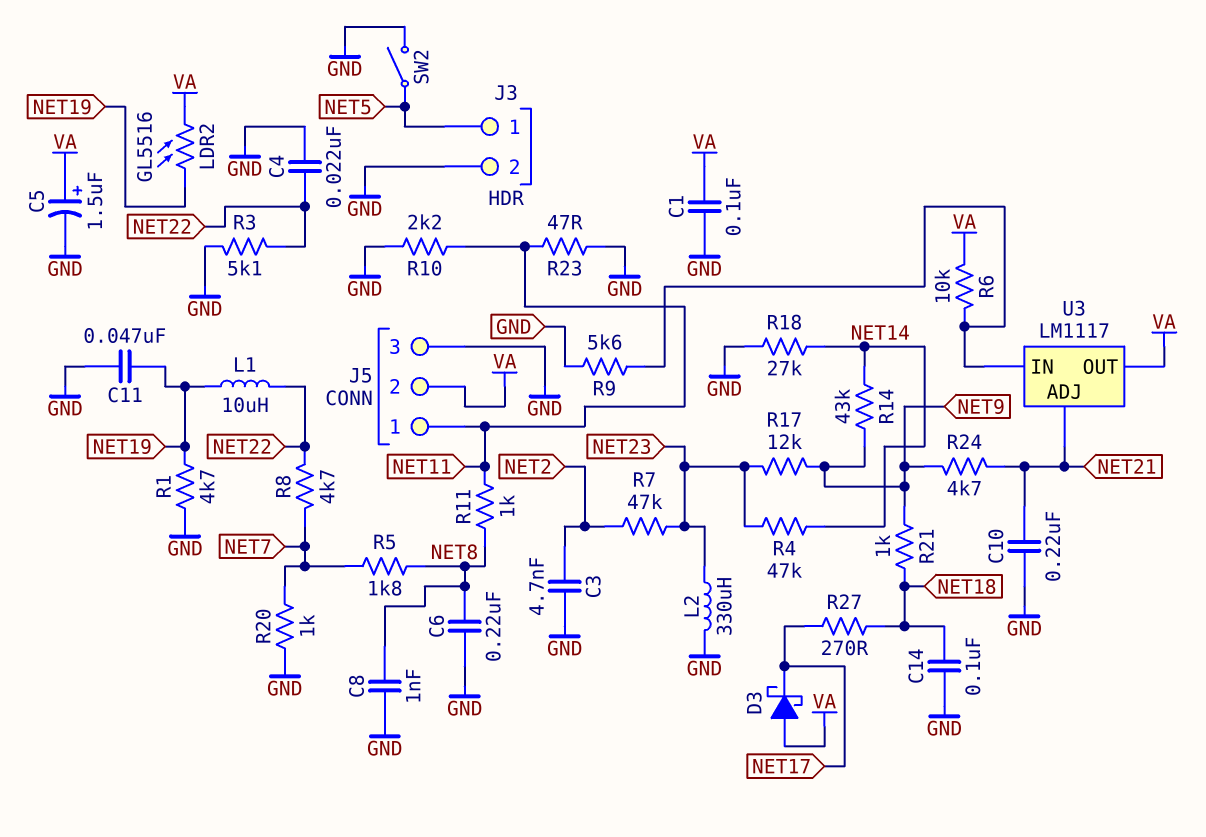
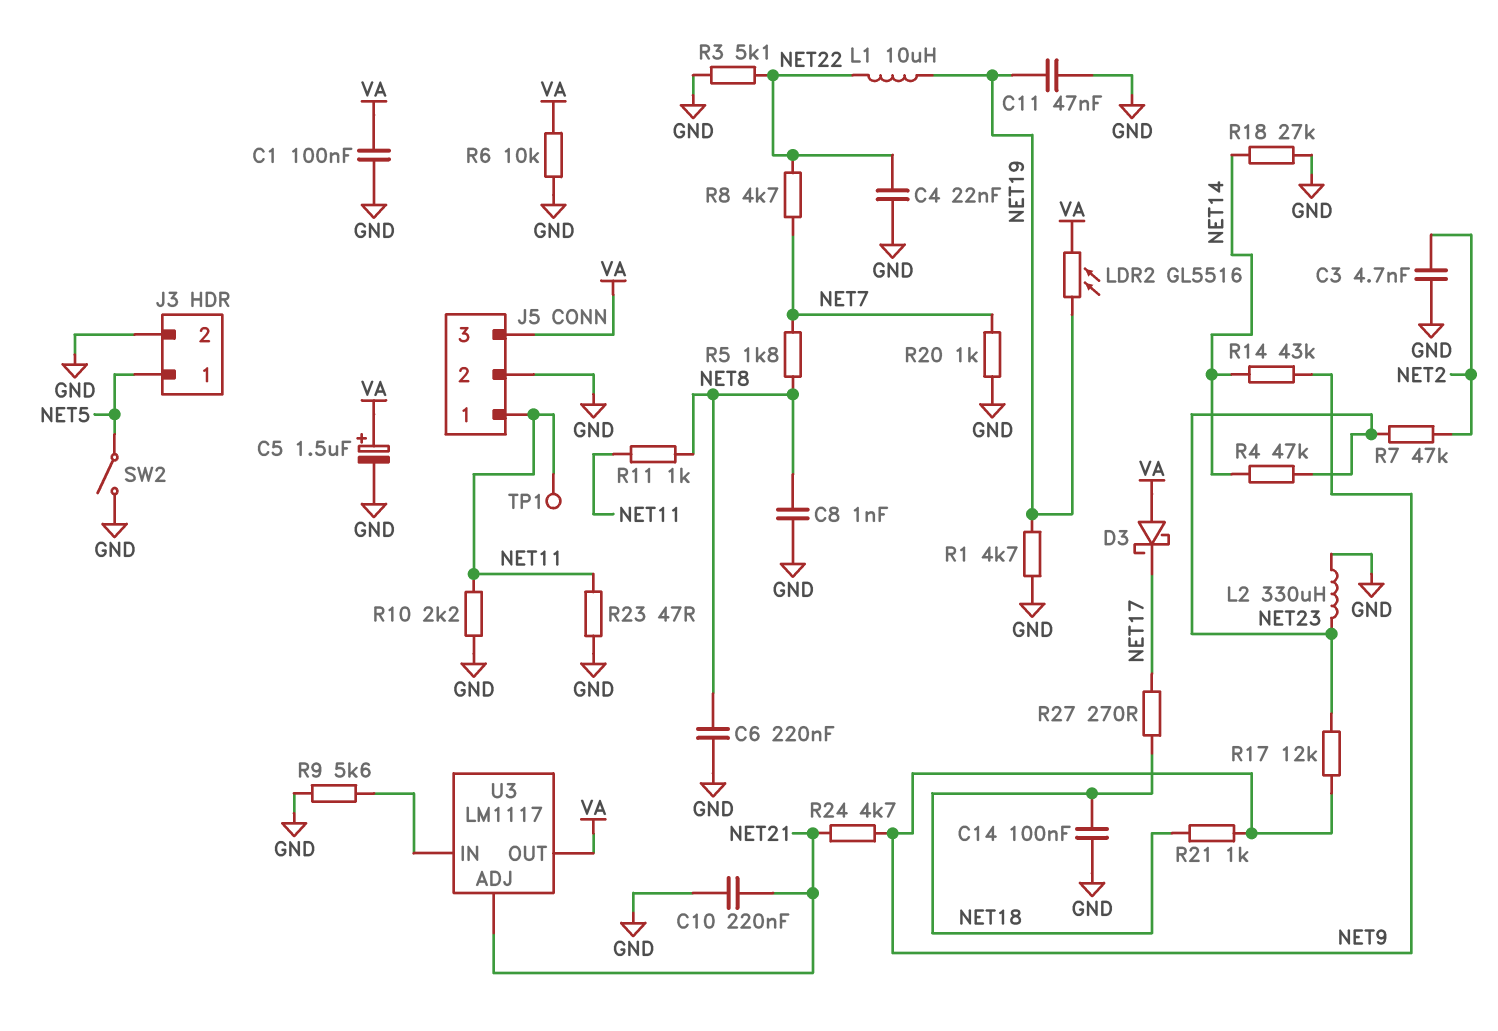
J5 pin 2: VA -> GND
J5 pin 3: GND -> VA
R6: 10k (U3/IN, VA) -> 10k (GND, VA)
TP1: none -> test point (NET11)

